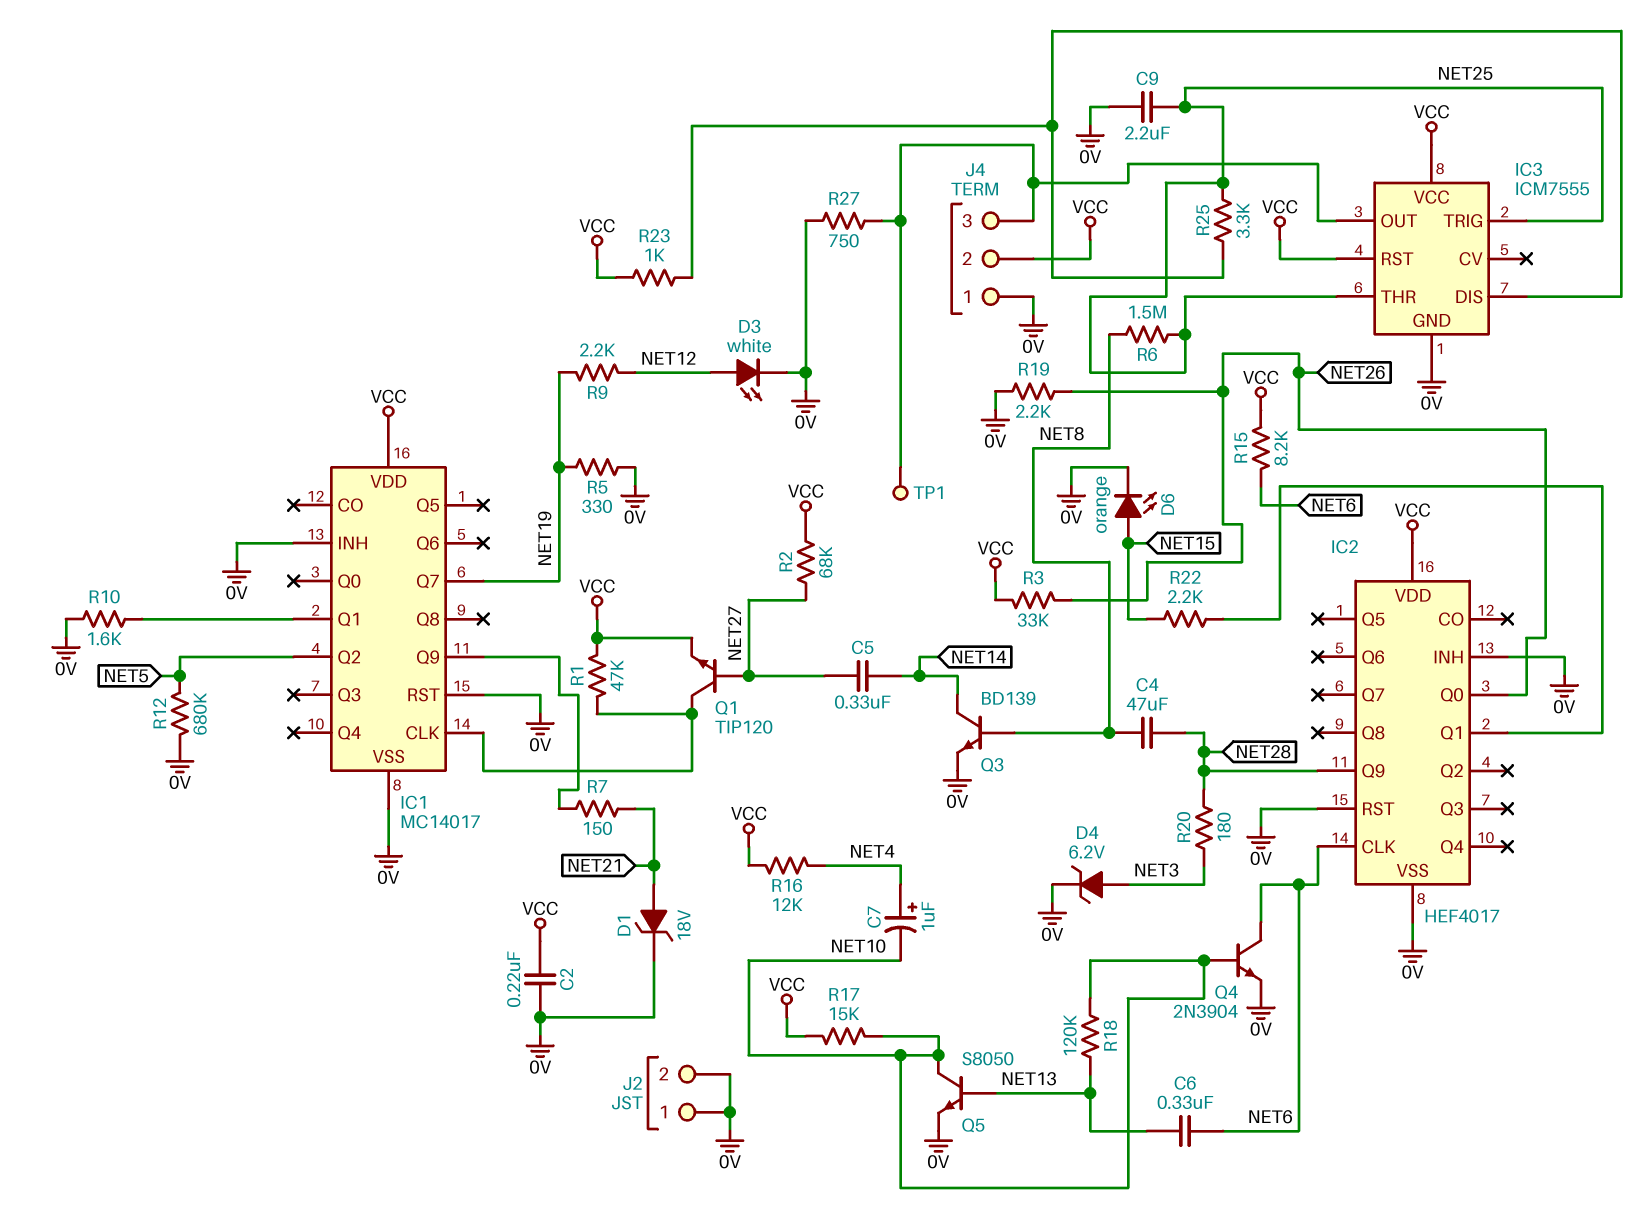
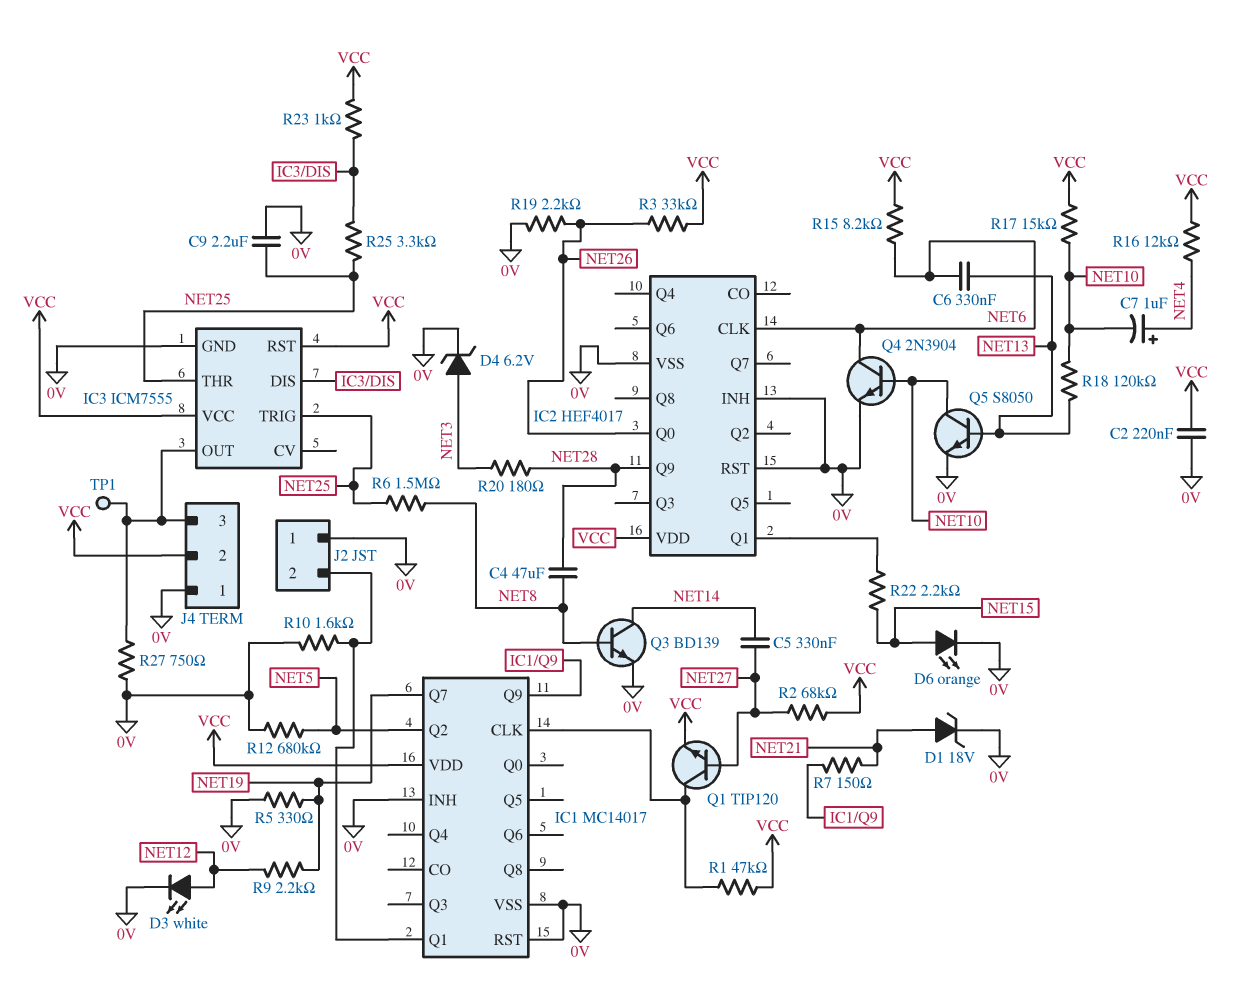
J2 pin 2: 0V -> IC1/Q1

